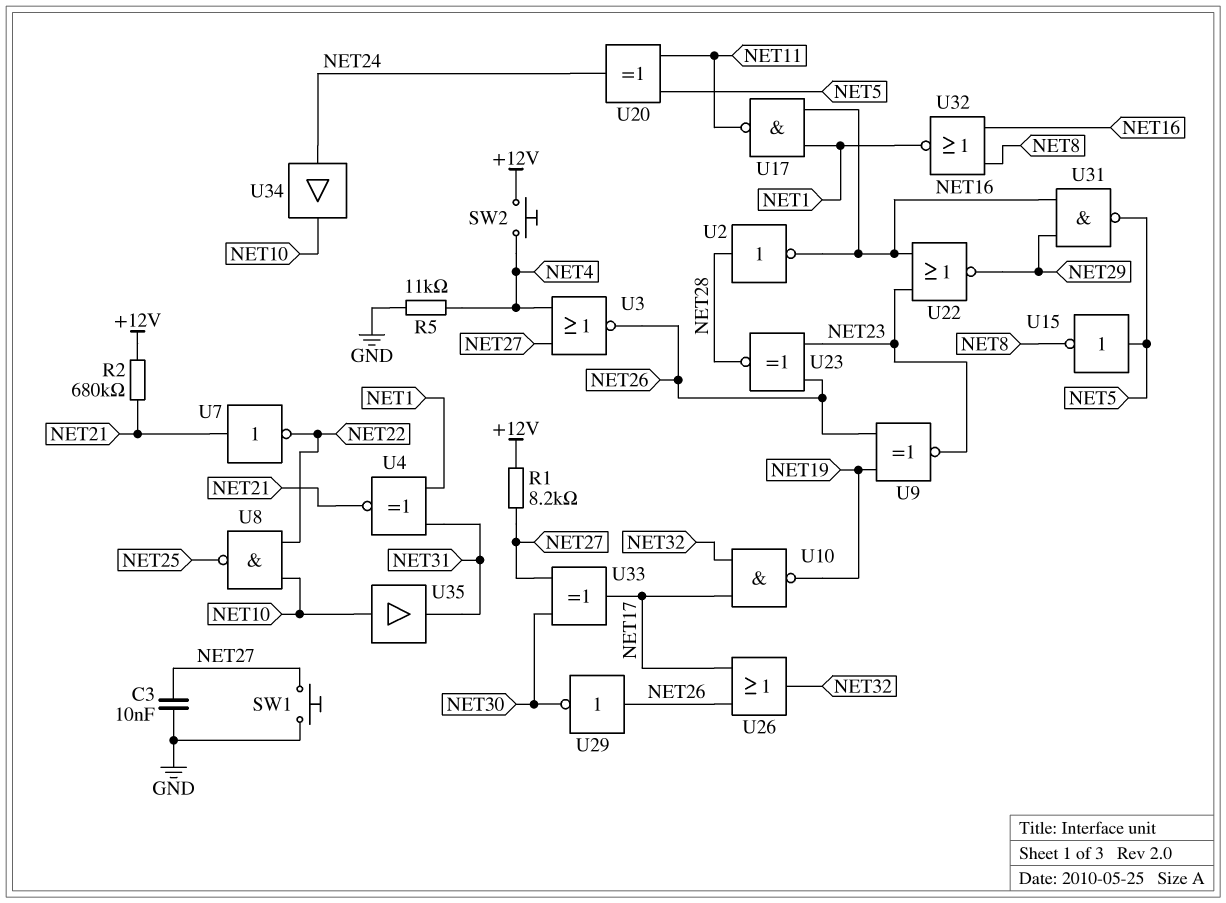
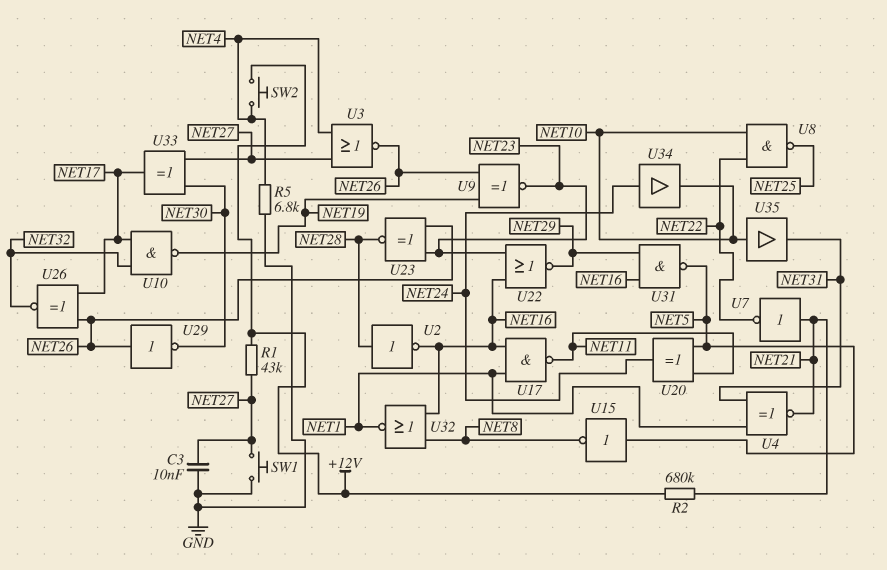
R1: 8.2k (+12V, NET27) -> 43k (+12V, NET27)
R5: 11k (GND, NET4) -> 6.8k (GND, NET4)
U26: OR (in NET17, in NET26, out NET32) -> XNOR (in NET17, in NET26, out NET32)

